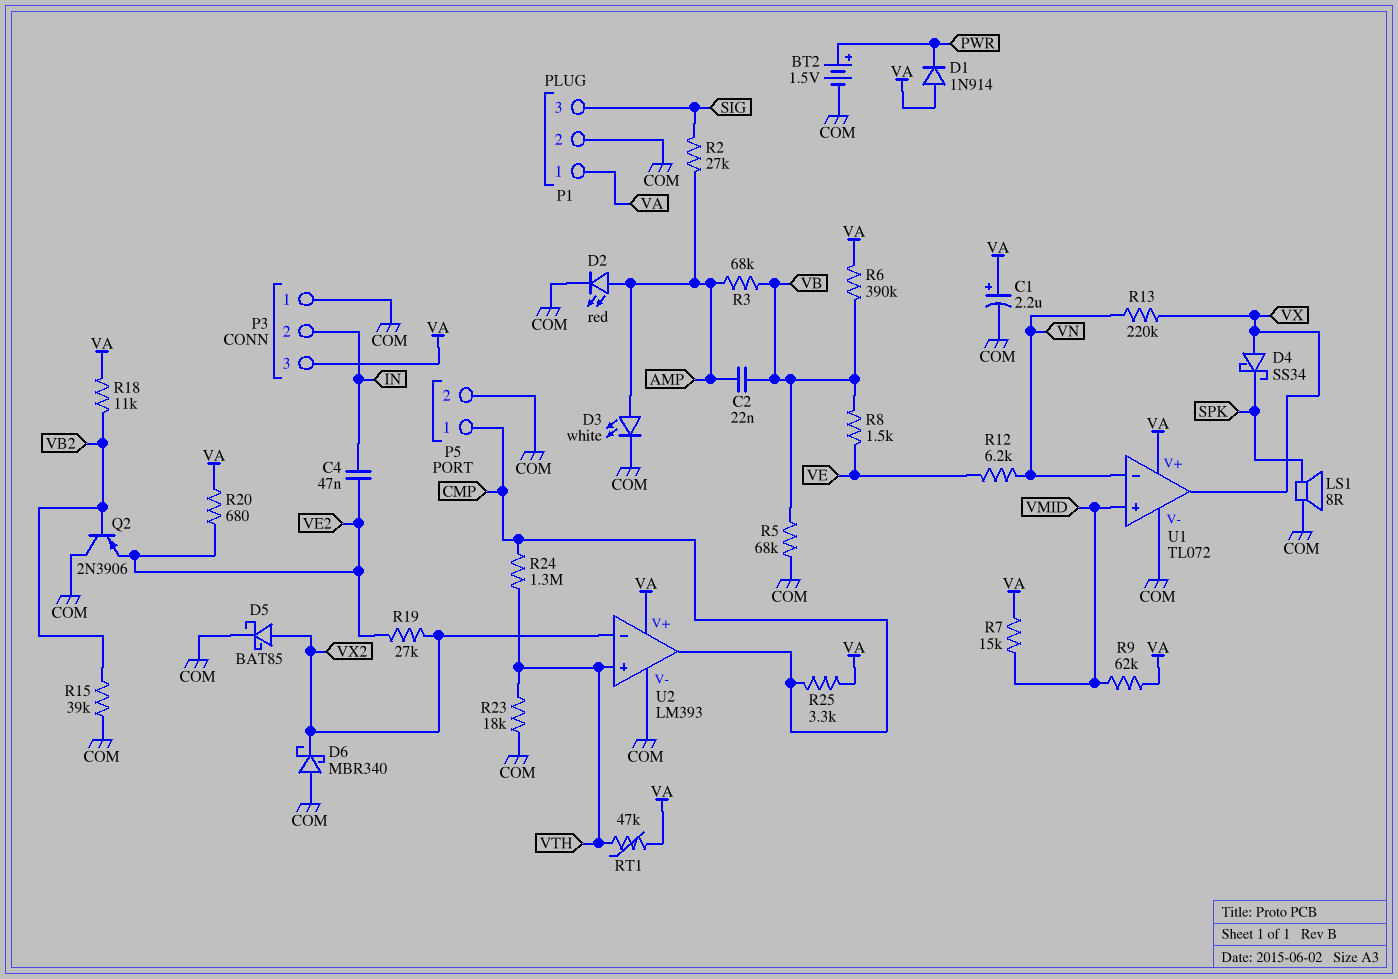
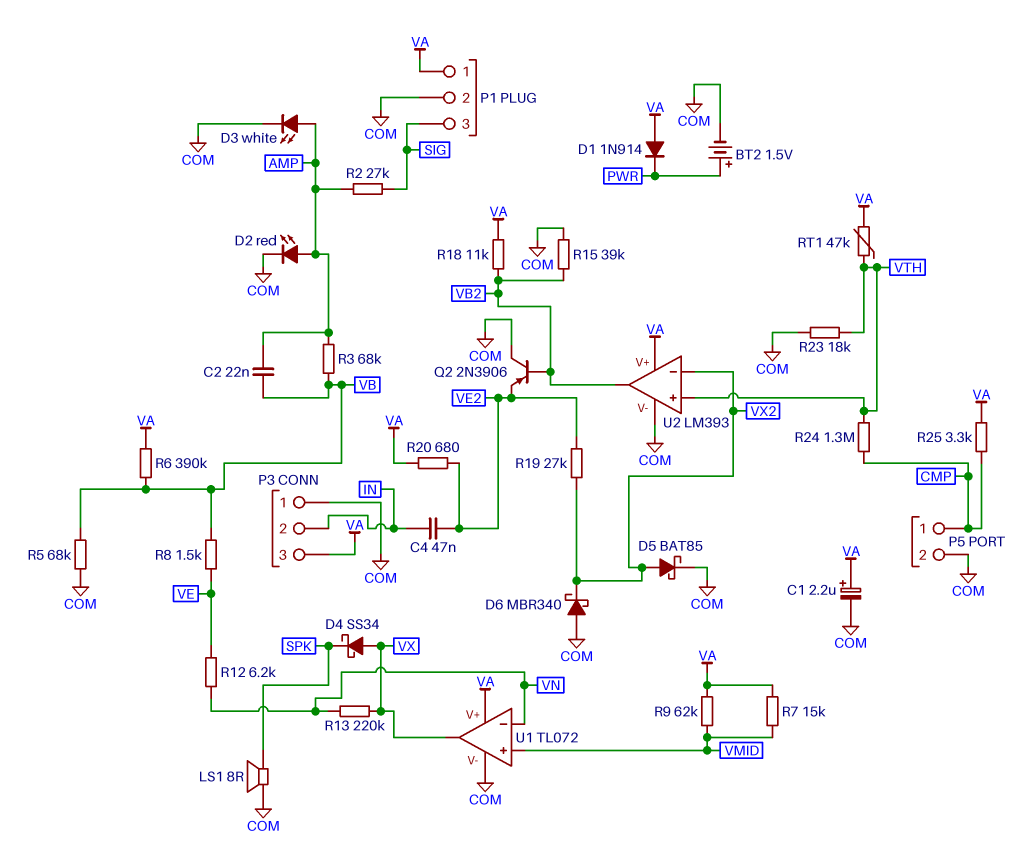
U2 pin out: CMP -> VB2

